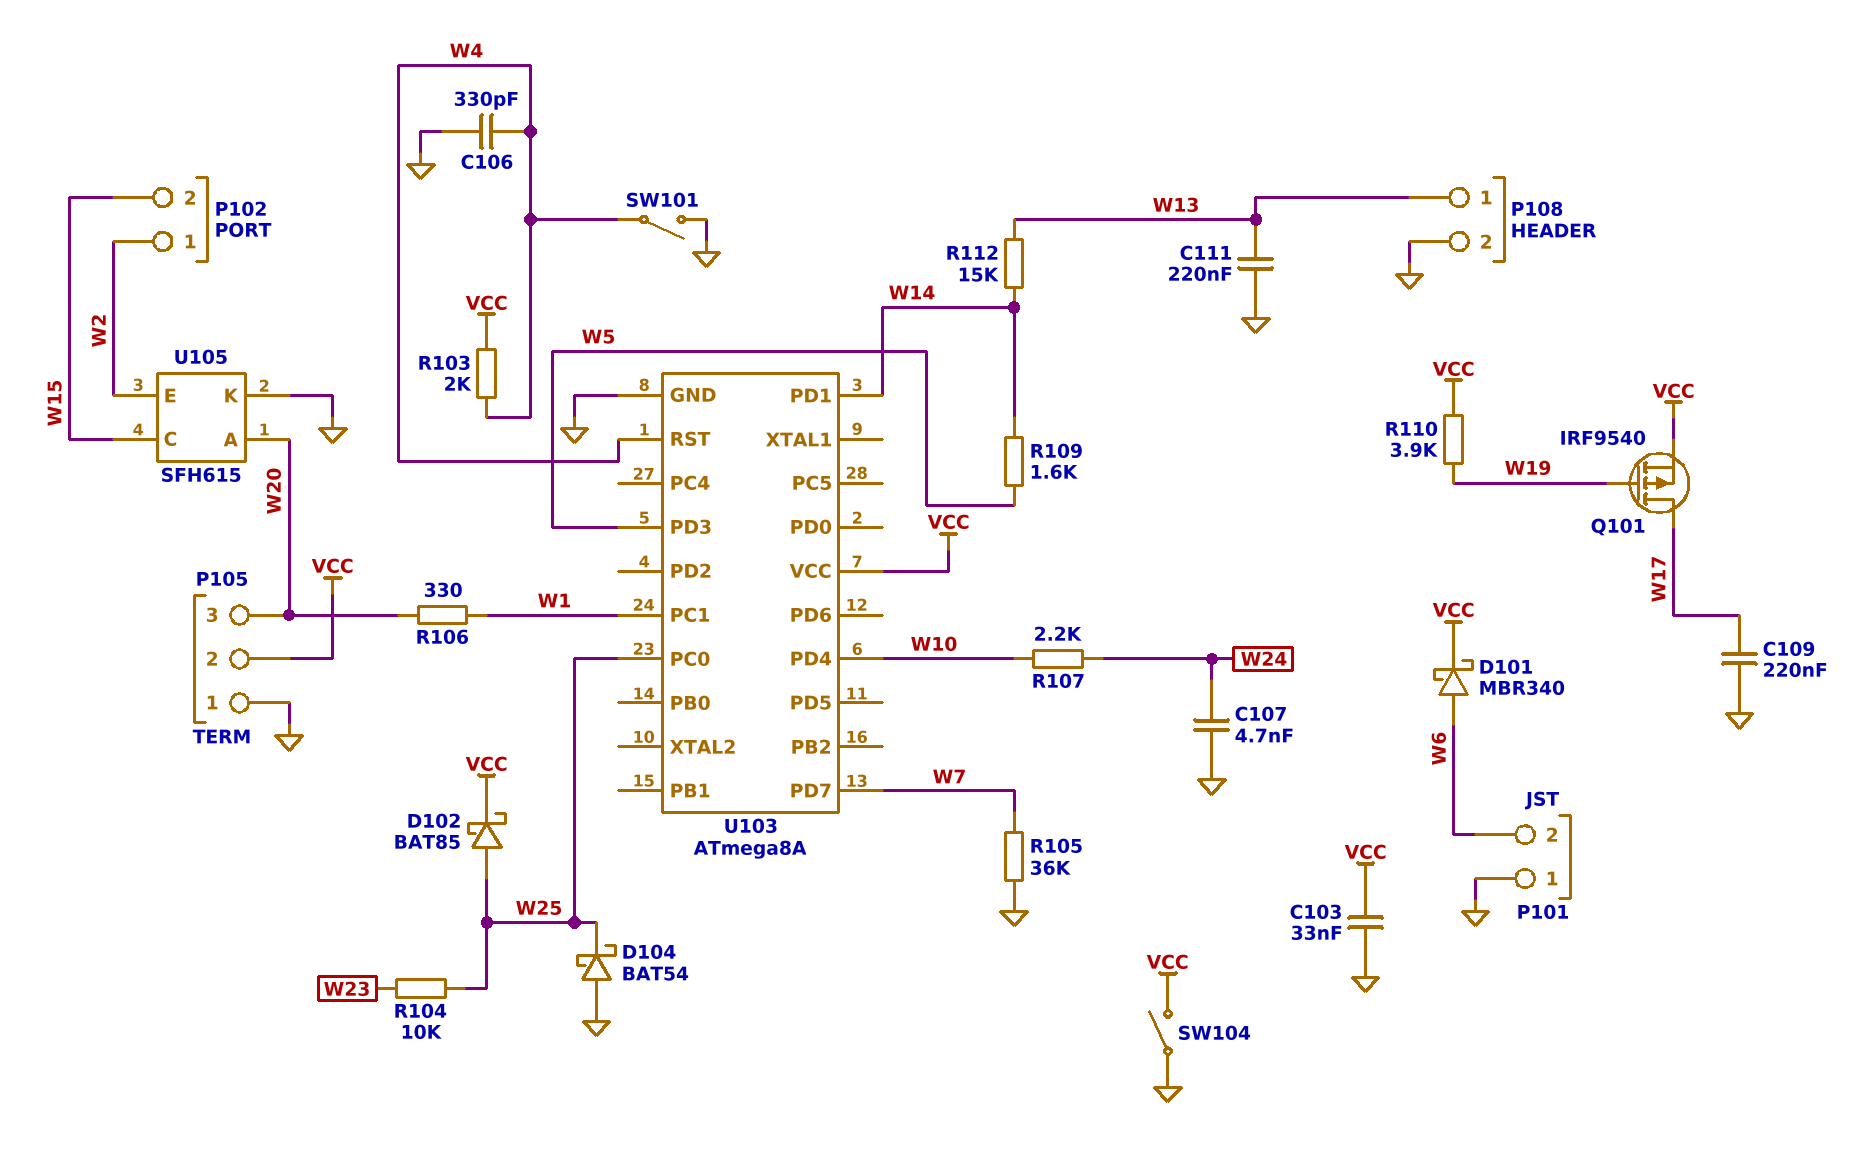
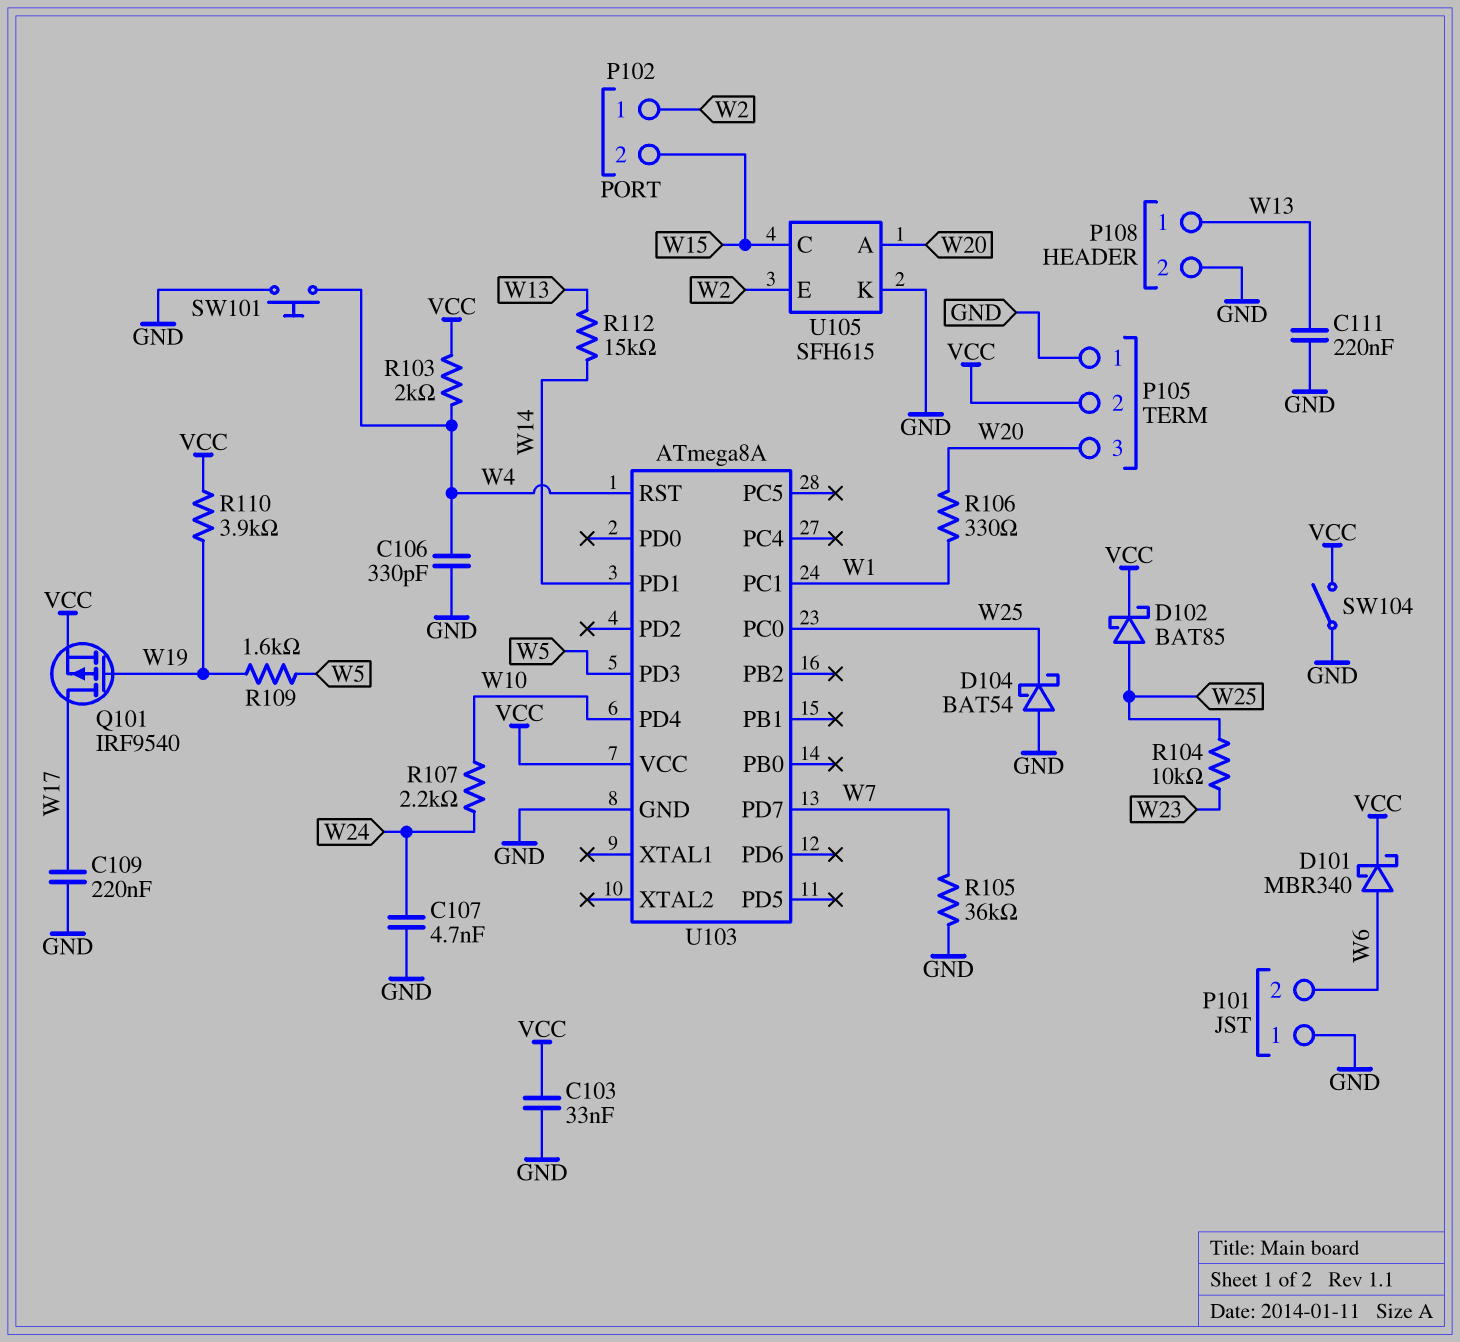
R109: 1.6k (W5, W14) -> 1.6k (W5, W19)
SW101: switch (GND, W4) -> button (GND, W4)

